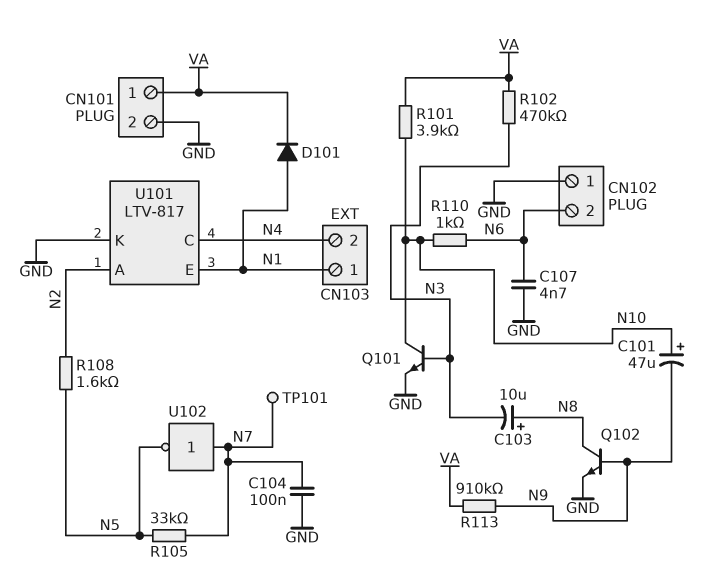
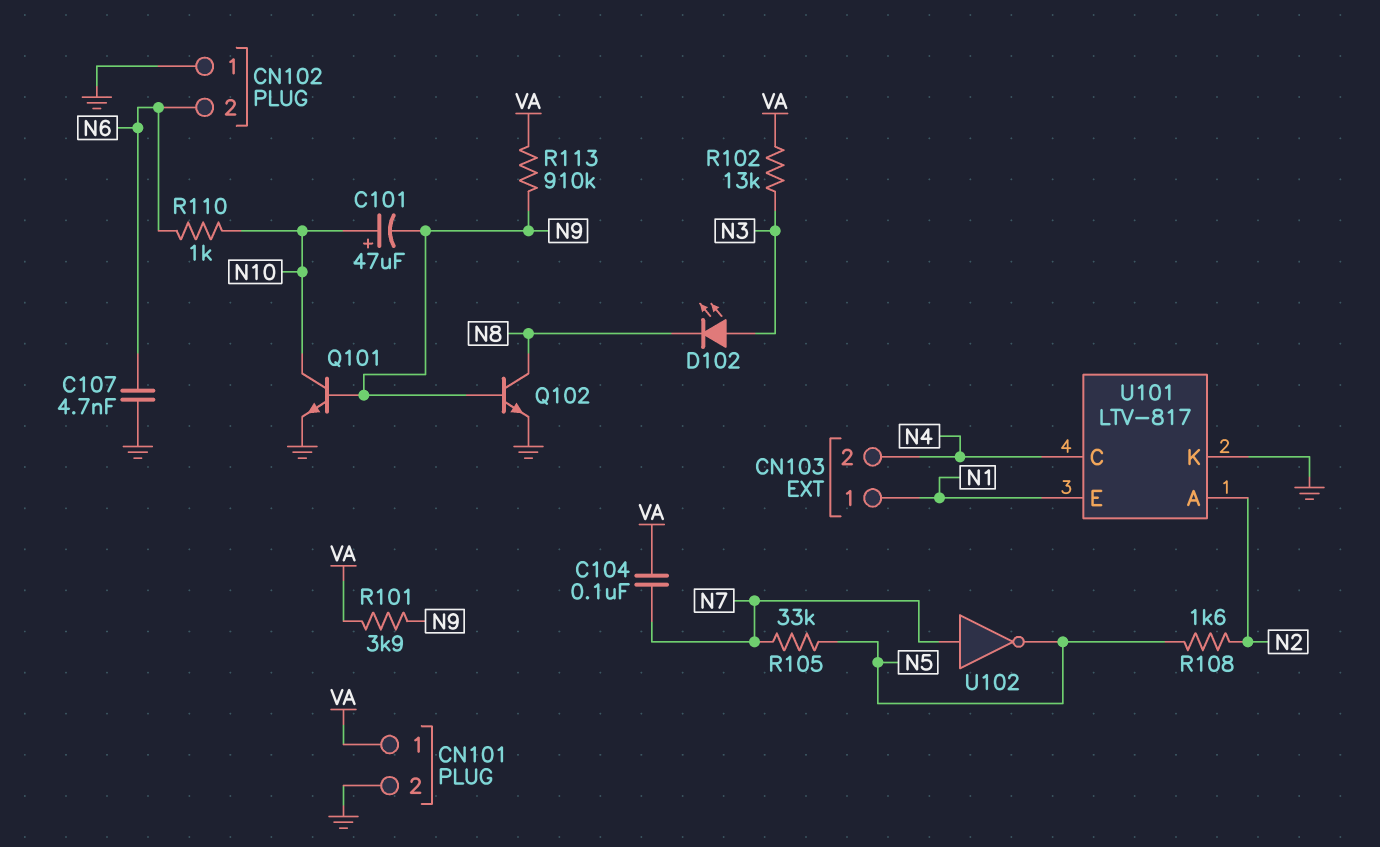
C103: 10uF (plus N8, minus N3) -> none
C104: 100nF (GND, N7) -> 100nF (N7, VA)
D101: diode (A N1, K VA) -> none
D102: none -> LED (A N3, K N8)
Q101: NPN (B N3, C N10, E GND) -> NPN (B N9, C N10, E GND)
R101: 3.9k (N10, VA) -> 3.9k (N9, VA)
R102: 470k (N3, VA) -> 13k (N3, VA)
TP101: test point (N7) -> none

